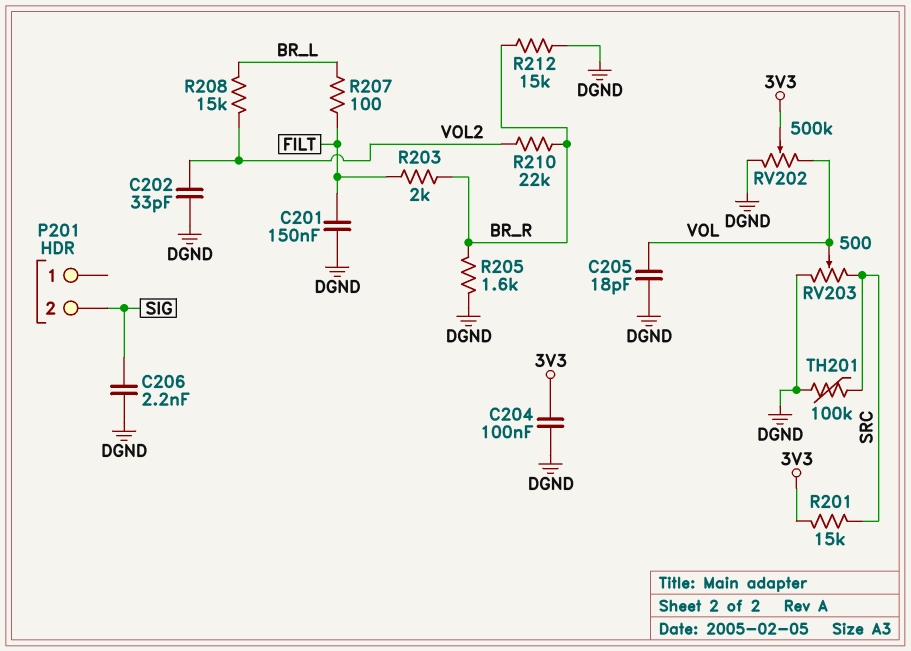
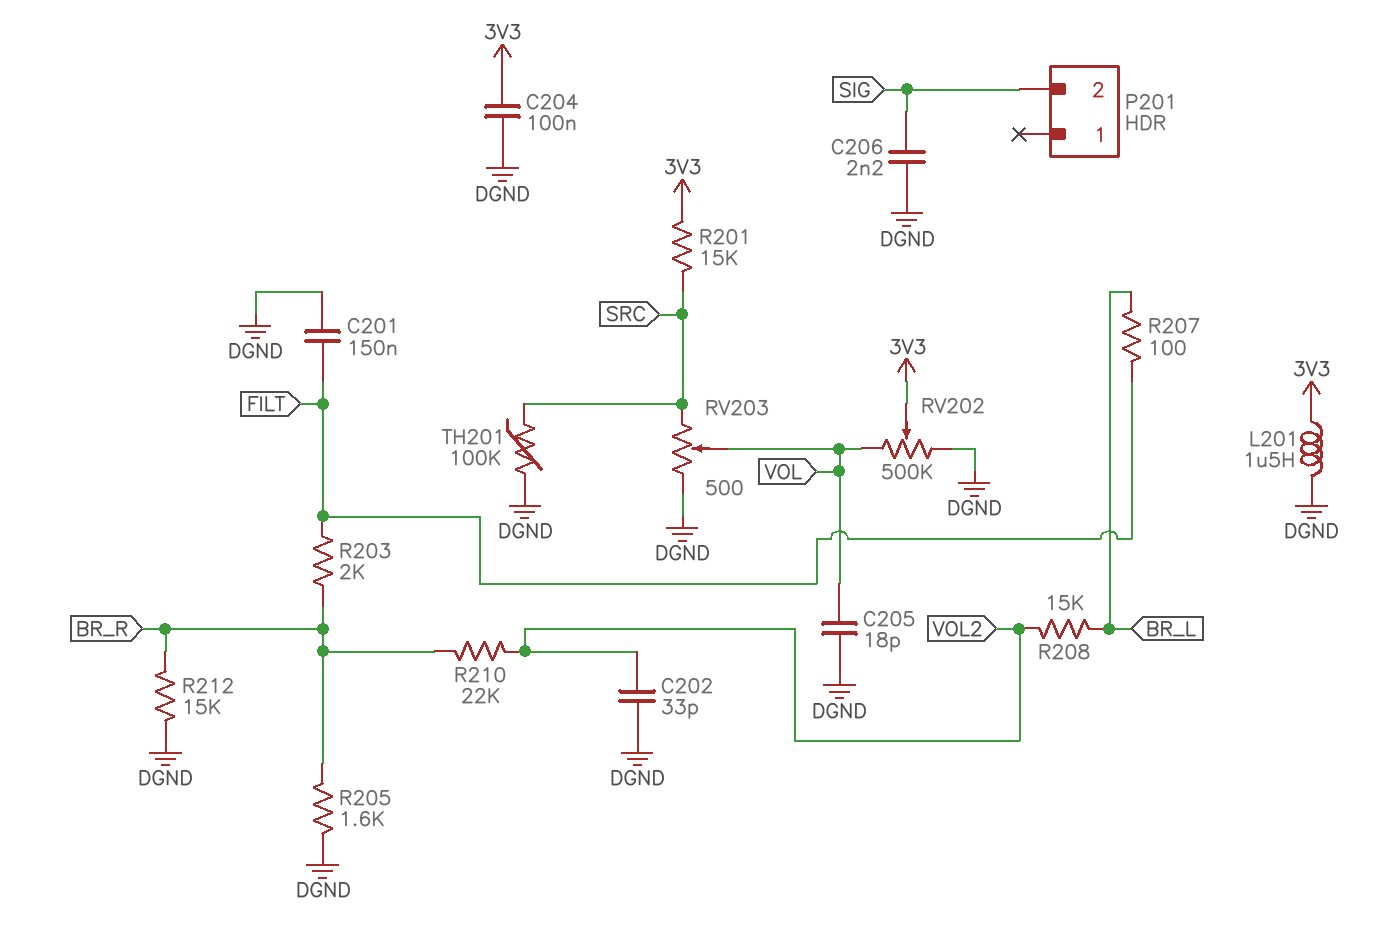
L201: none -> 1.5uH (3V3, DGND)

